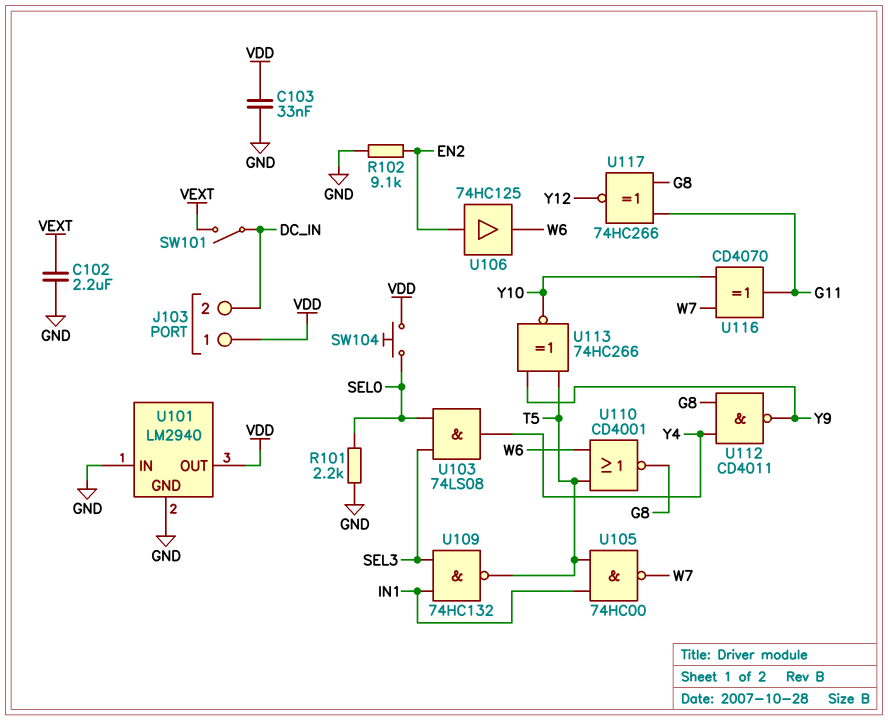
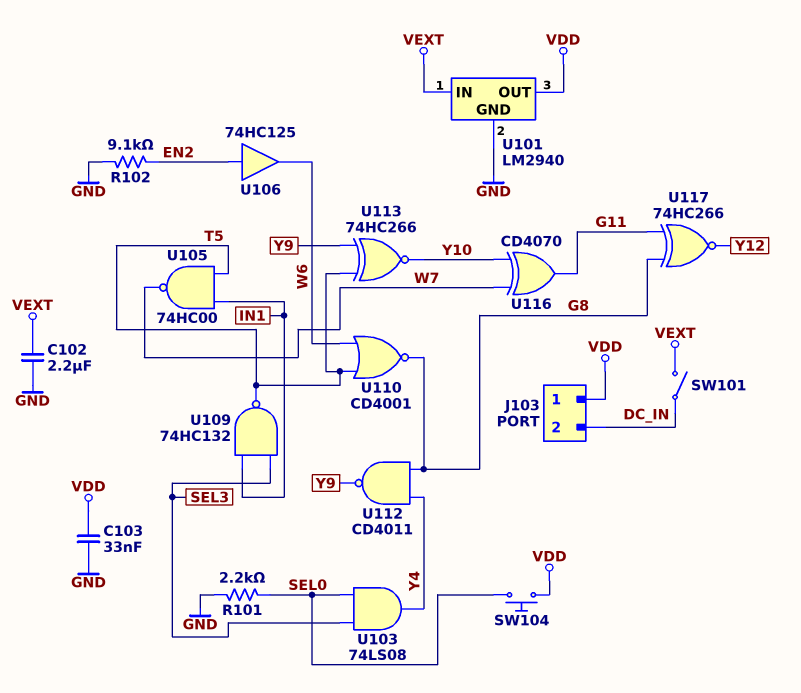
U101 pin IN: GND -> VEXT

